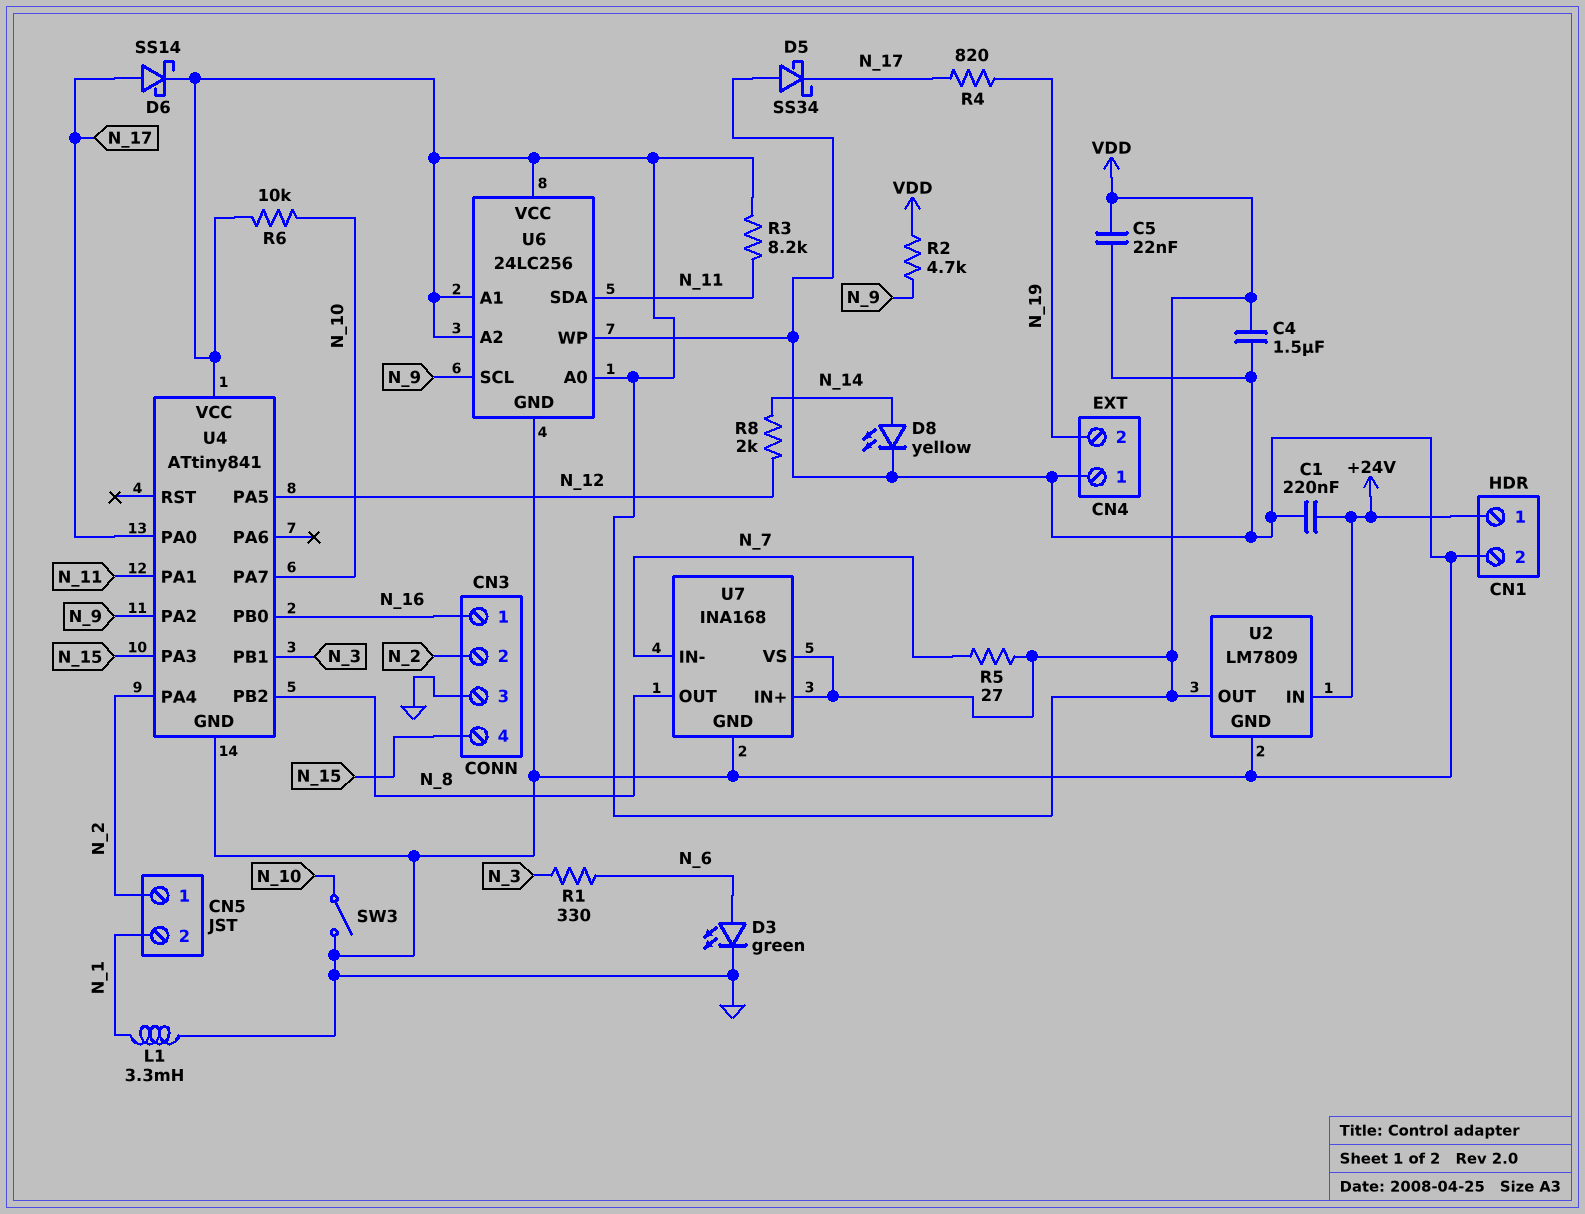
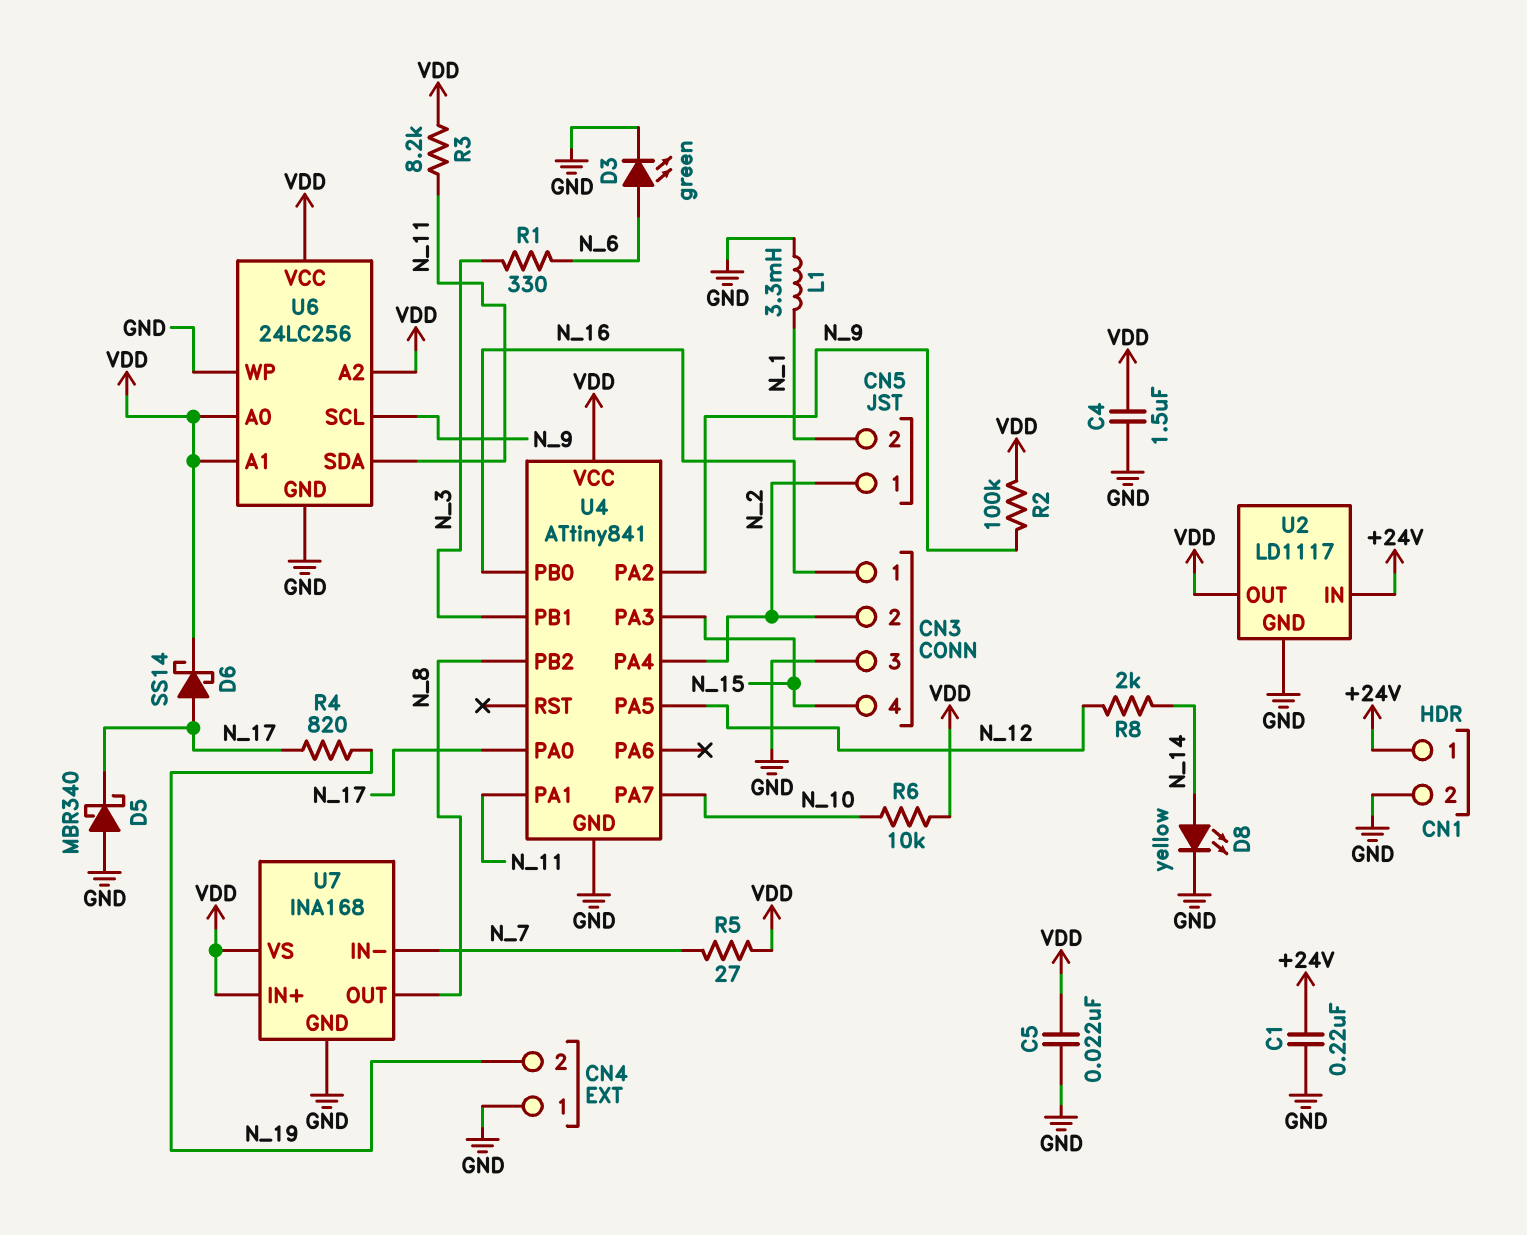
D5: schottky SS34 (A GND, K N_17) -> schottky MBR340 (A GND, K N_17)
R2: 4.7k (N_9, VDD) -> 100k (N_9, VDD)
SW3: switch (GND, N_10) -> none
U2: LM7809 -> LD1117

